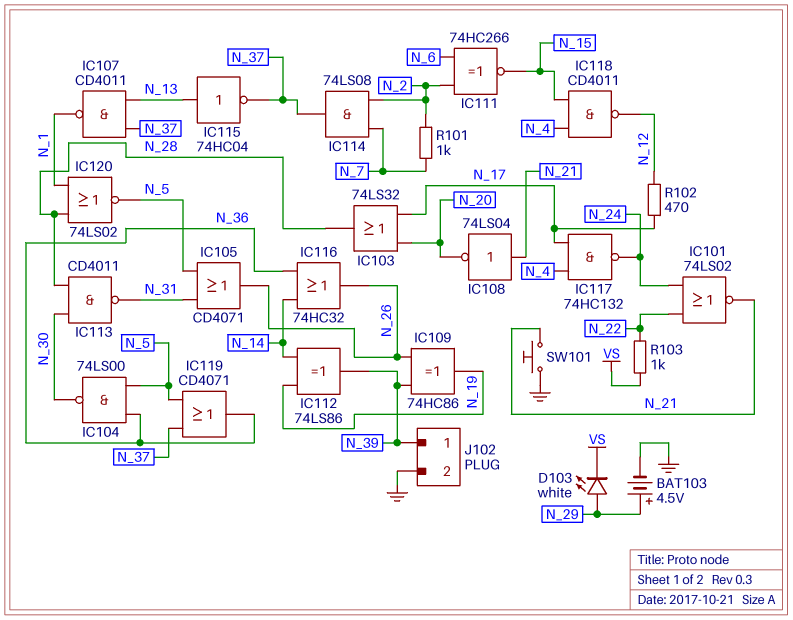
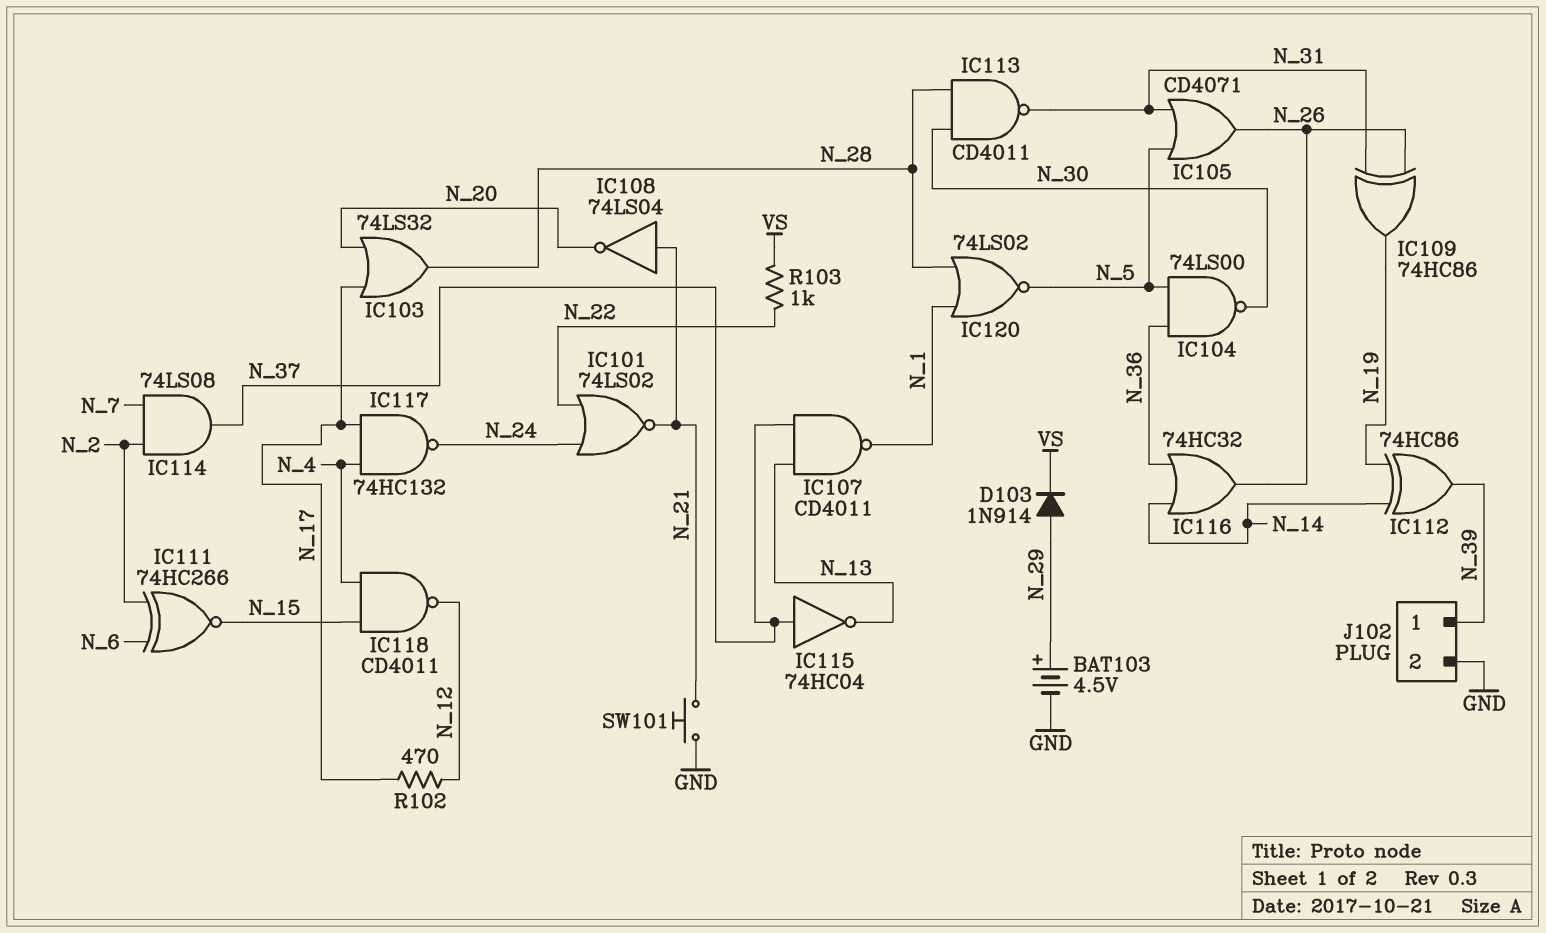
D103: LED white (A N_29, K VS) -> diode 1N914 (A N_29, K VS)
IC109: XOR 74HC86 (in N_26, in N_39, out N_19) -> XOR 74HC86 (in N_26, in N_31, out N_19)
IC112: XOR 74LS86 (in N_14, in N_19, out N_39) -> XOR 74HC86 (in N_14, in N_19, out N_39)
IC115: NOT 74HC04 (in N_13, out N_37) -> NOT 74HC04 (in N_37, out N_13)
IC119: OR CD4071 (in N_5, in N_37, out N_36) -> none
R101: 1k (N_2, N_7) -> none

